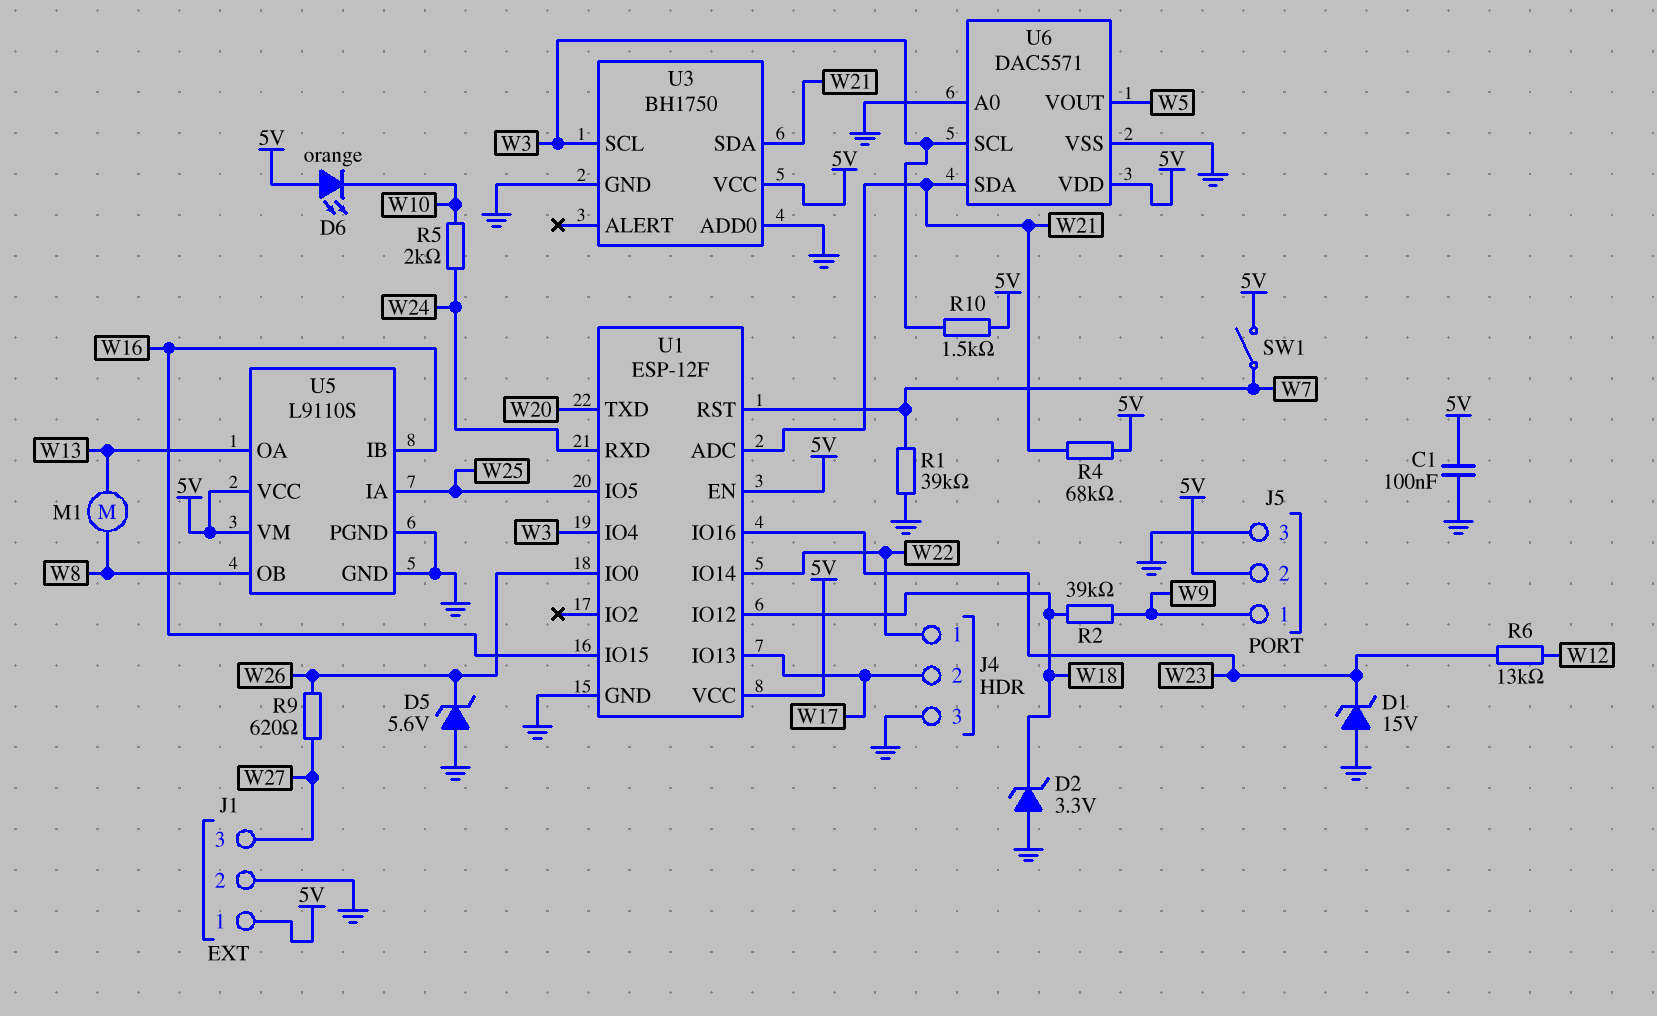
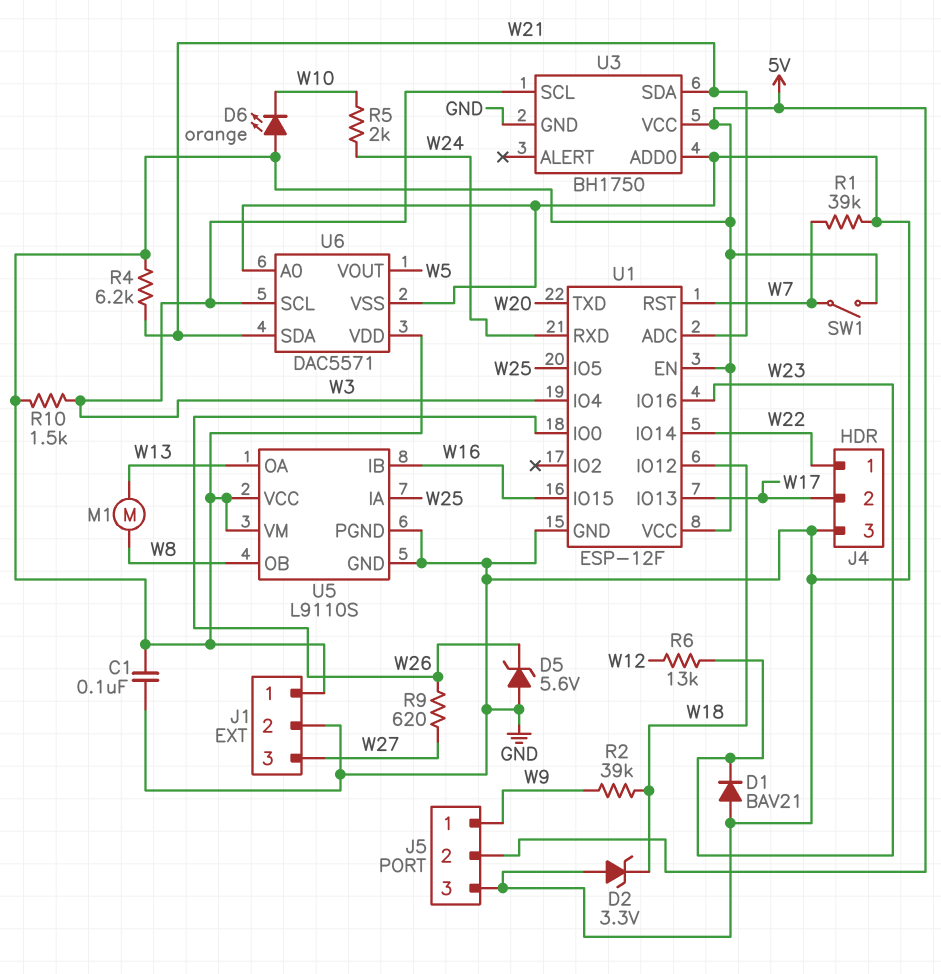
D1: zener 15V (A GND, K W23) -> diode BAV21 (A GND, K W23)
R4: 68k (5V, W21) -> 6.2k (5V, W21)

